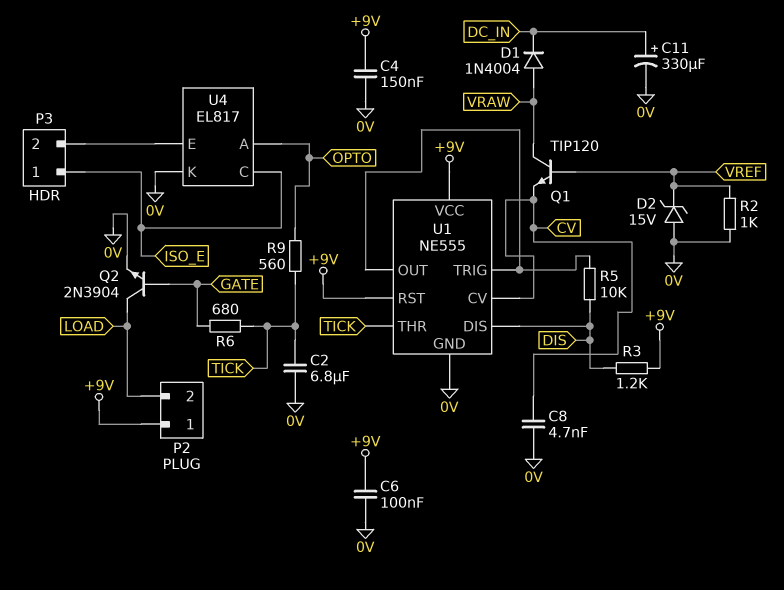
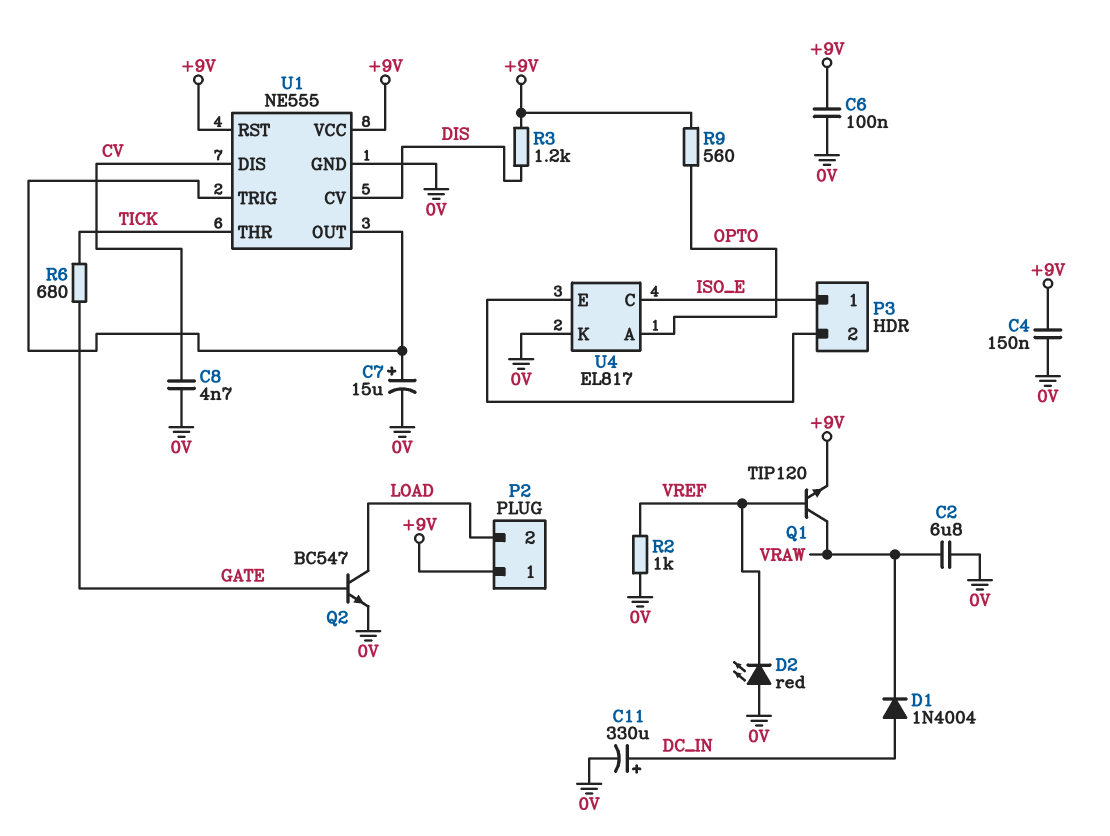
C2: 6.8uF (0V, TICK) -> 6.8uF (0V, VRAW)
C7: none -> 15uF (plus U1/OUT, minus 0V)
D1: diode 1N4004 (A VRAW, K DC_IN) -> diode 1N4004 (A DC_IN, K VRAW)
D2: zener 15V (A 0V, K VREF) -> LED red (A 0V, K VREF)
Q1: NPN TIP120 (B VREF, C VRAW, E CV) -> NPN TIP120 (B VREF, C VRAW, E +9V)
Q2: NPN 2N3904 (B GATE, C LOAD, E 0V) -> NPN BC547 (B GATE, C LOAD, E 0V)
R5: 10k (DIS, U1/OUT) -> none
R9: 560 (OPTO, TICK) -> 560 (+9V, OPTO)
U1 pin CV: CV -> DIS
U1 pin DIS: DIS -> CV

